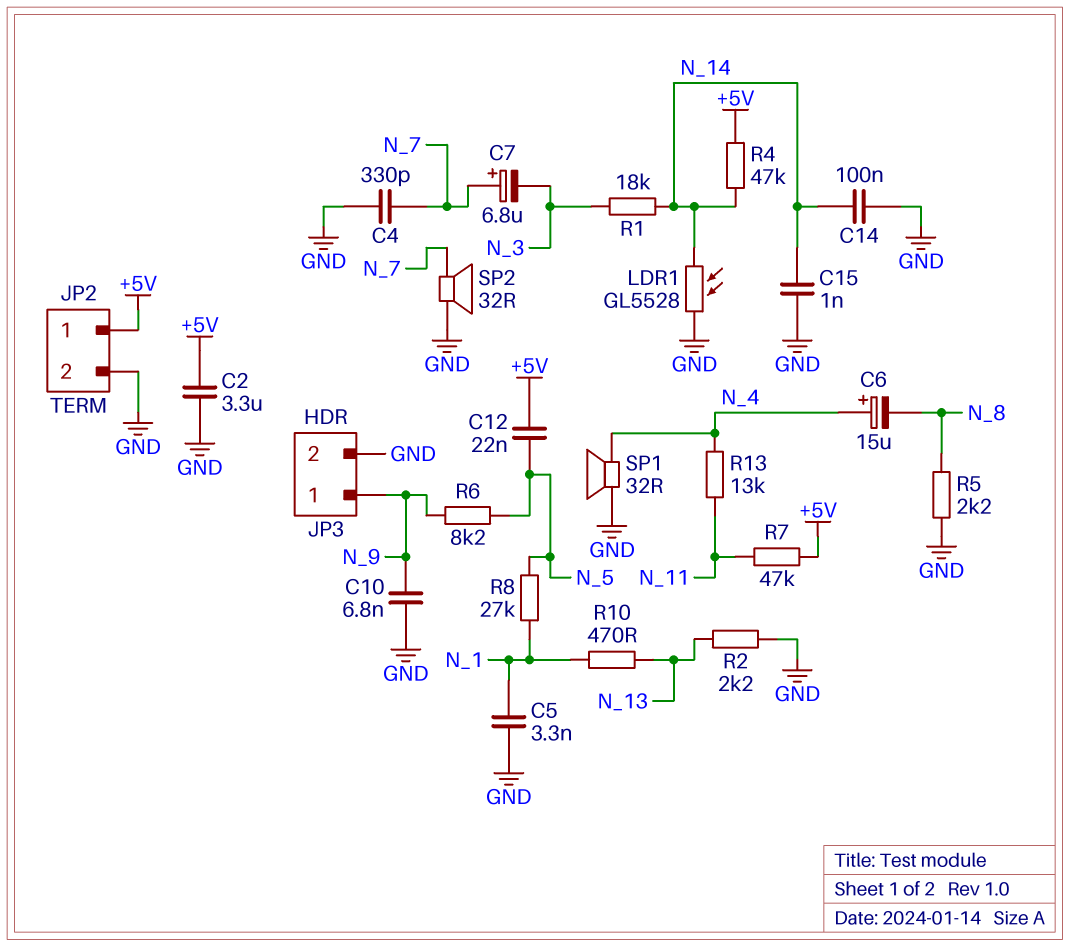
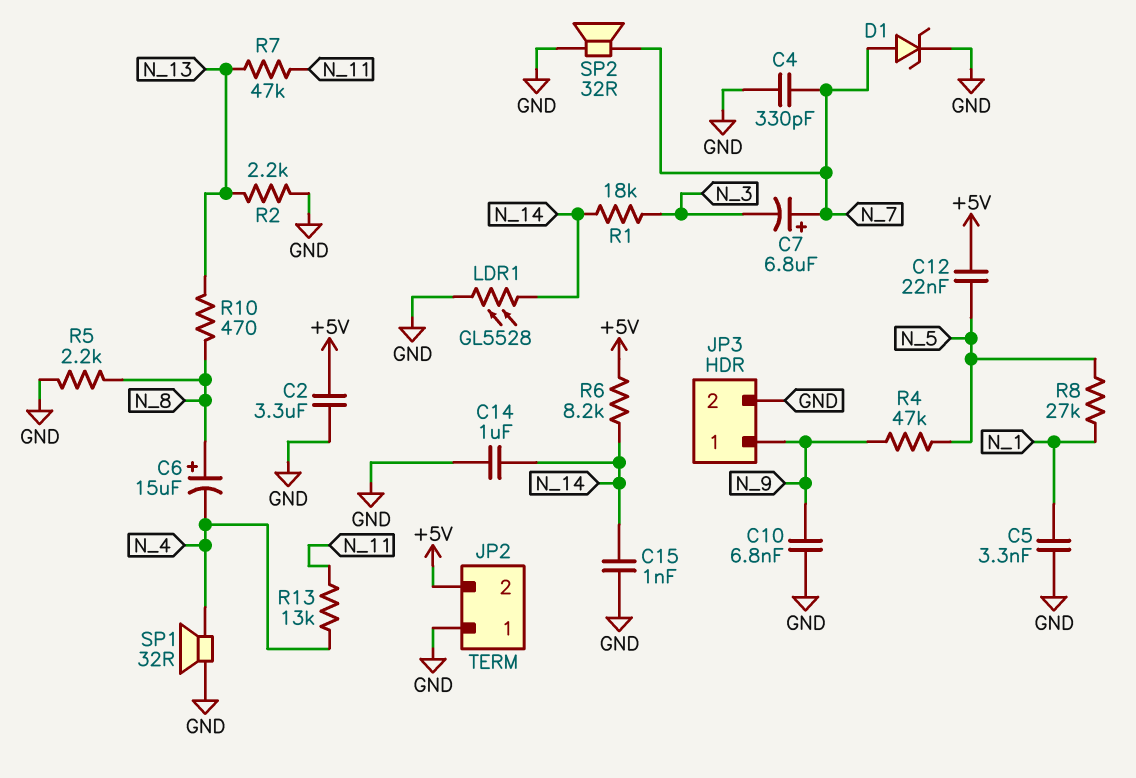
C6: 15uF (plus N_4, minus N_8) -> 15uF (plus N_8, minus N_4)
C14: 100nF (GND, N_14) -> 1uF (GND, N_14)
D1: none -> zener (A N_7, K GND)
JP2 pin 1: +5V -> GND
JP2 pin 2: GND -> +5V
R4: 47k (+5V, N_14) -> 47k (N_5, N_9)
R6: 8.2k (N_5, N_9) -> 8.2k (+5V, N_14)
R7: 47k (+5V, N_11) -> 47k (N_11, N_13)
R10: 470 (N_1, N_13) -> 470 (N_8, N_13)

